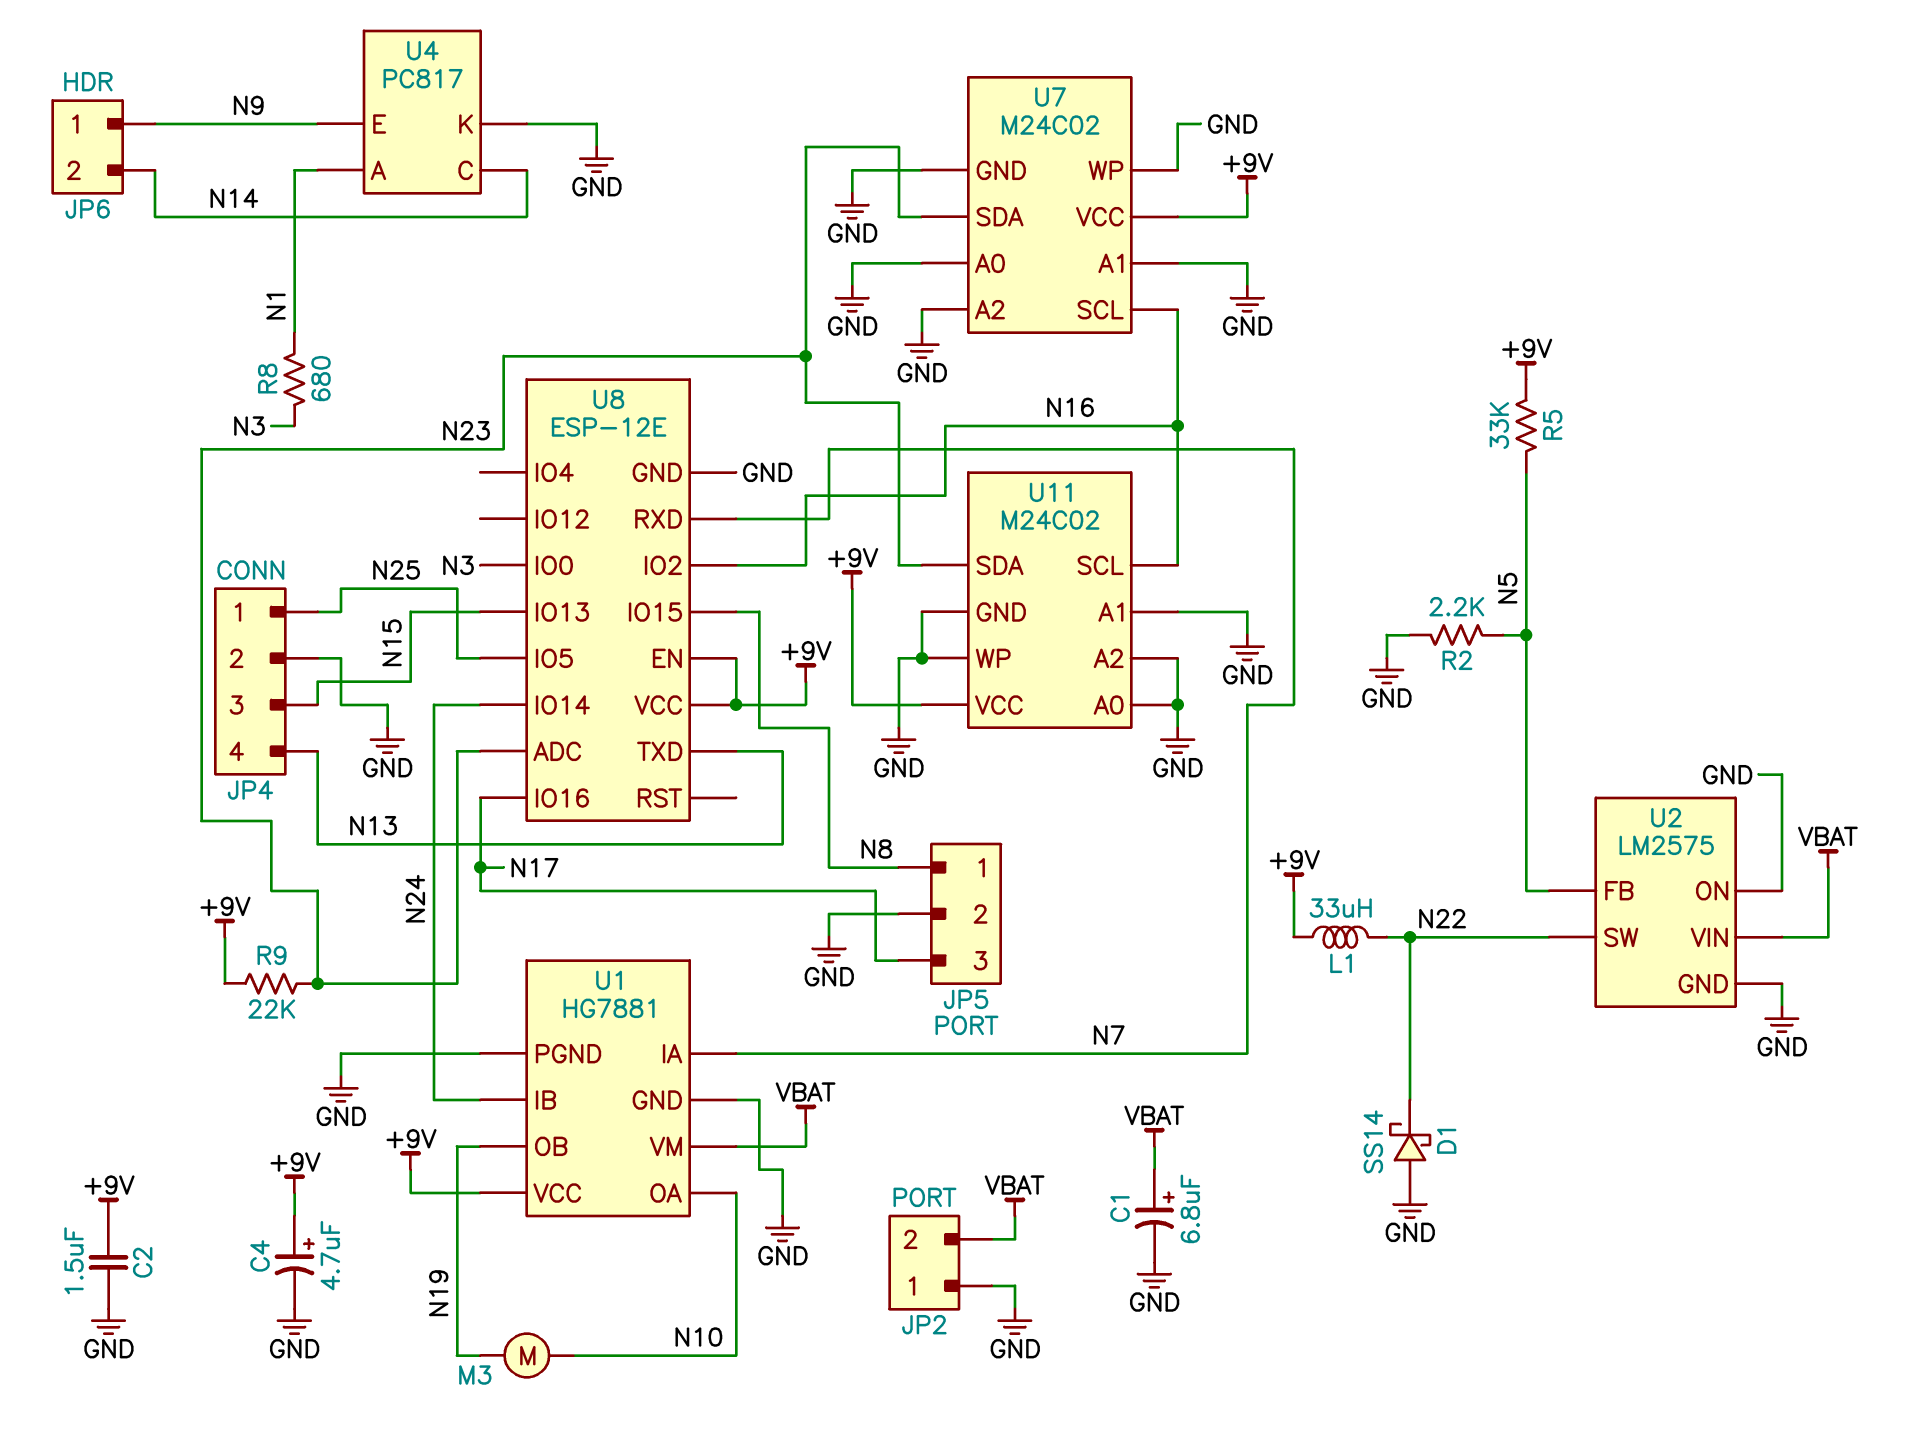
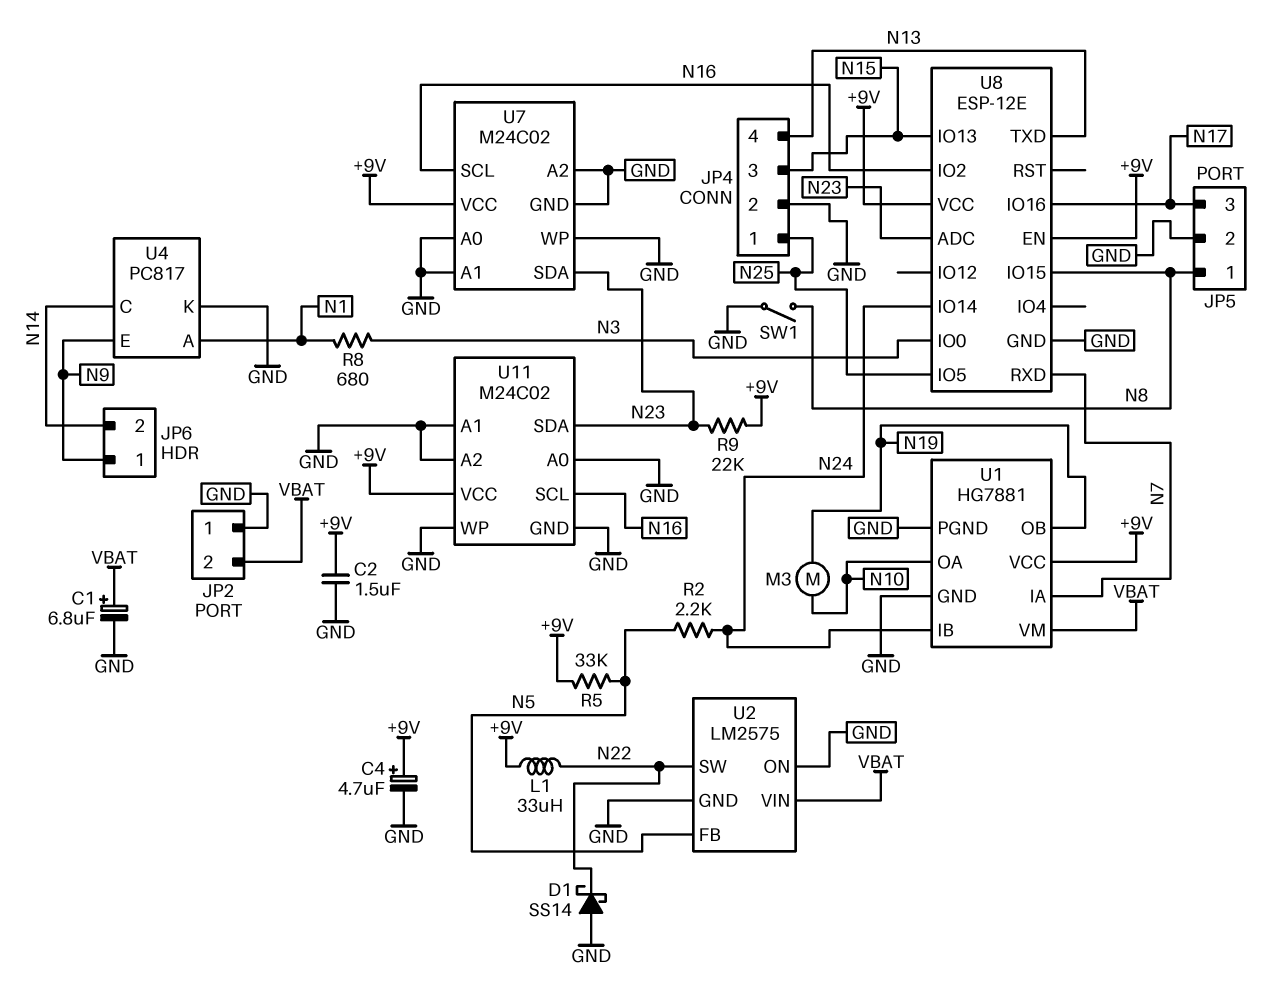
R2: 2.2k (GND, N5) -> 2.2k (N5, N24)
SW1: none -> switch (GND, N8)

